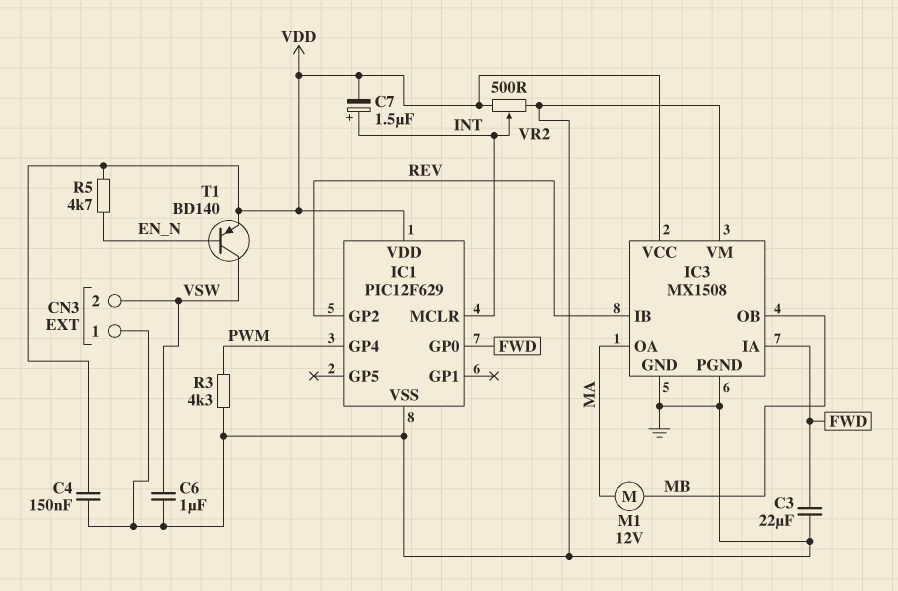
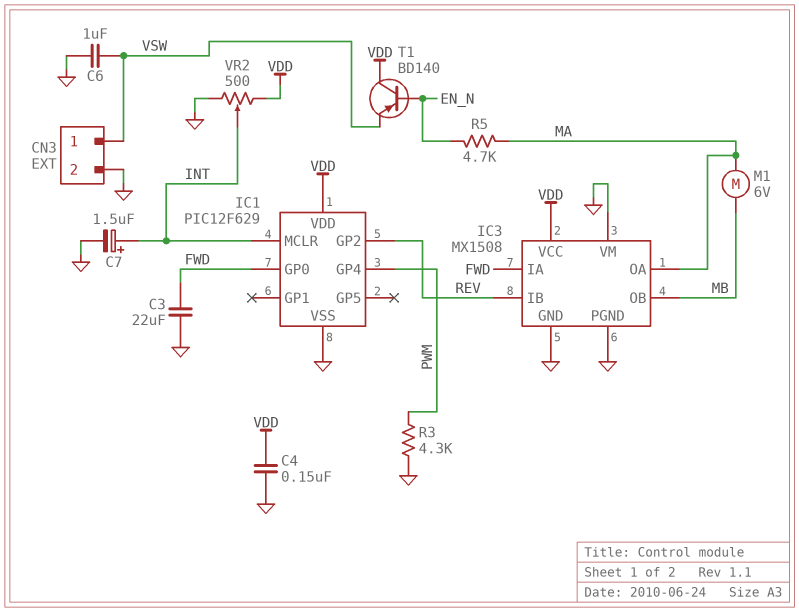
C7: 1.5uF (plus INT, minus VDD) -> 1.5uF (plus INT, minus GND)
CN3 pin 1: GND -> VSW
CN3 pin 2: VSW -> GND
M1: motor 12V (MA, MB) -> motor 6V (MA, MB)
R5: 4.7k (EN_N, VDD) -> 4.7k (EN_N, MA)
T1: PNP BD140 (B EN_N, C VSW, E VDD) -> PNP BD140 (B EN_N, C VDD, E VSW)

